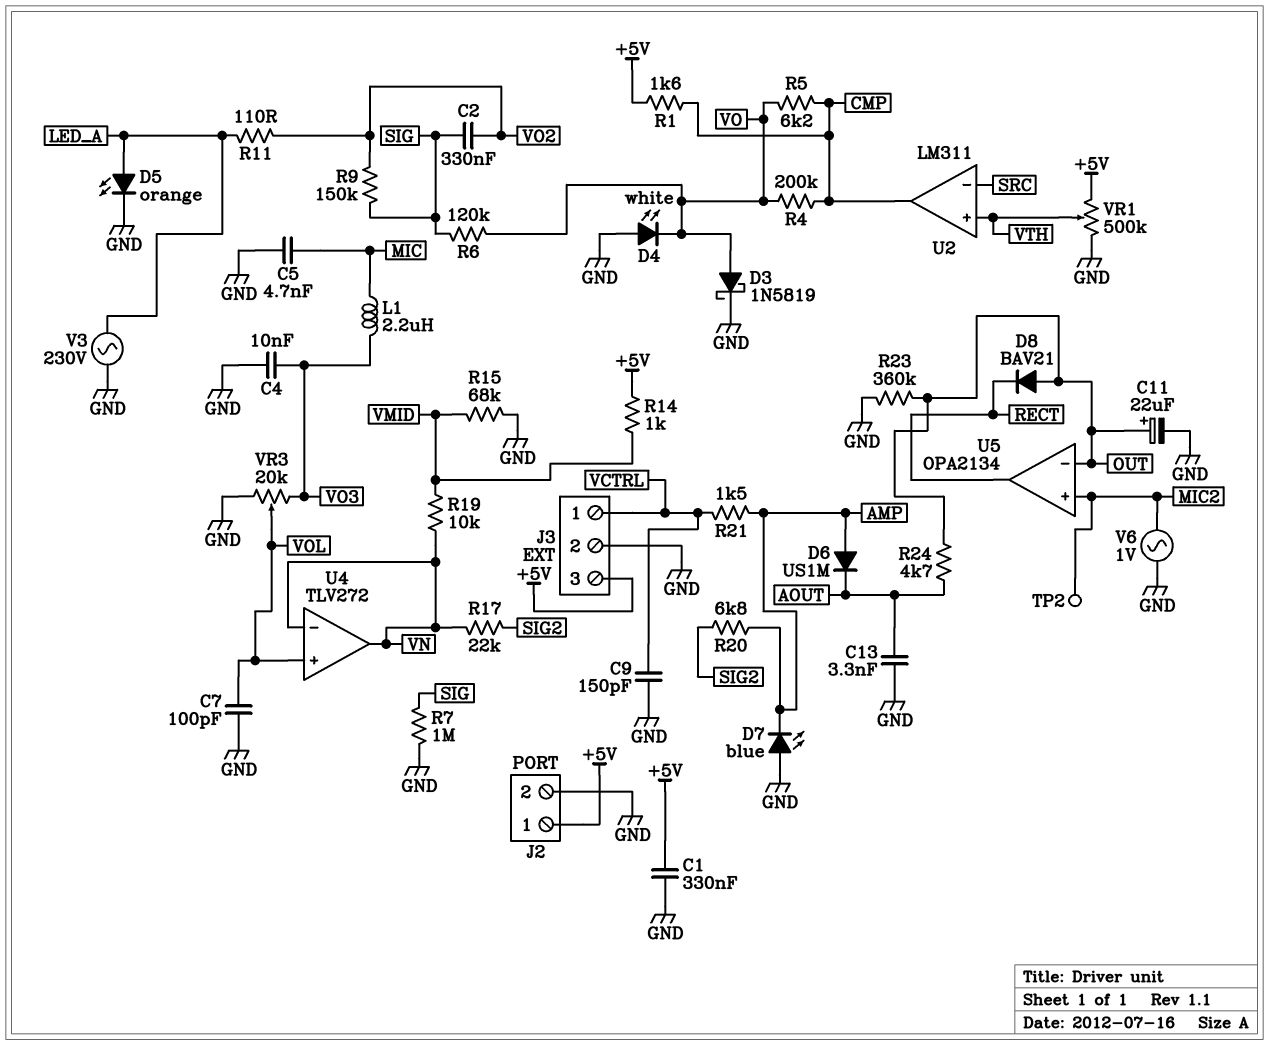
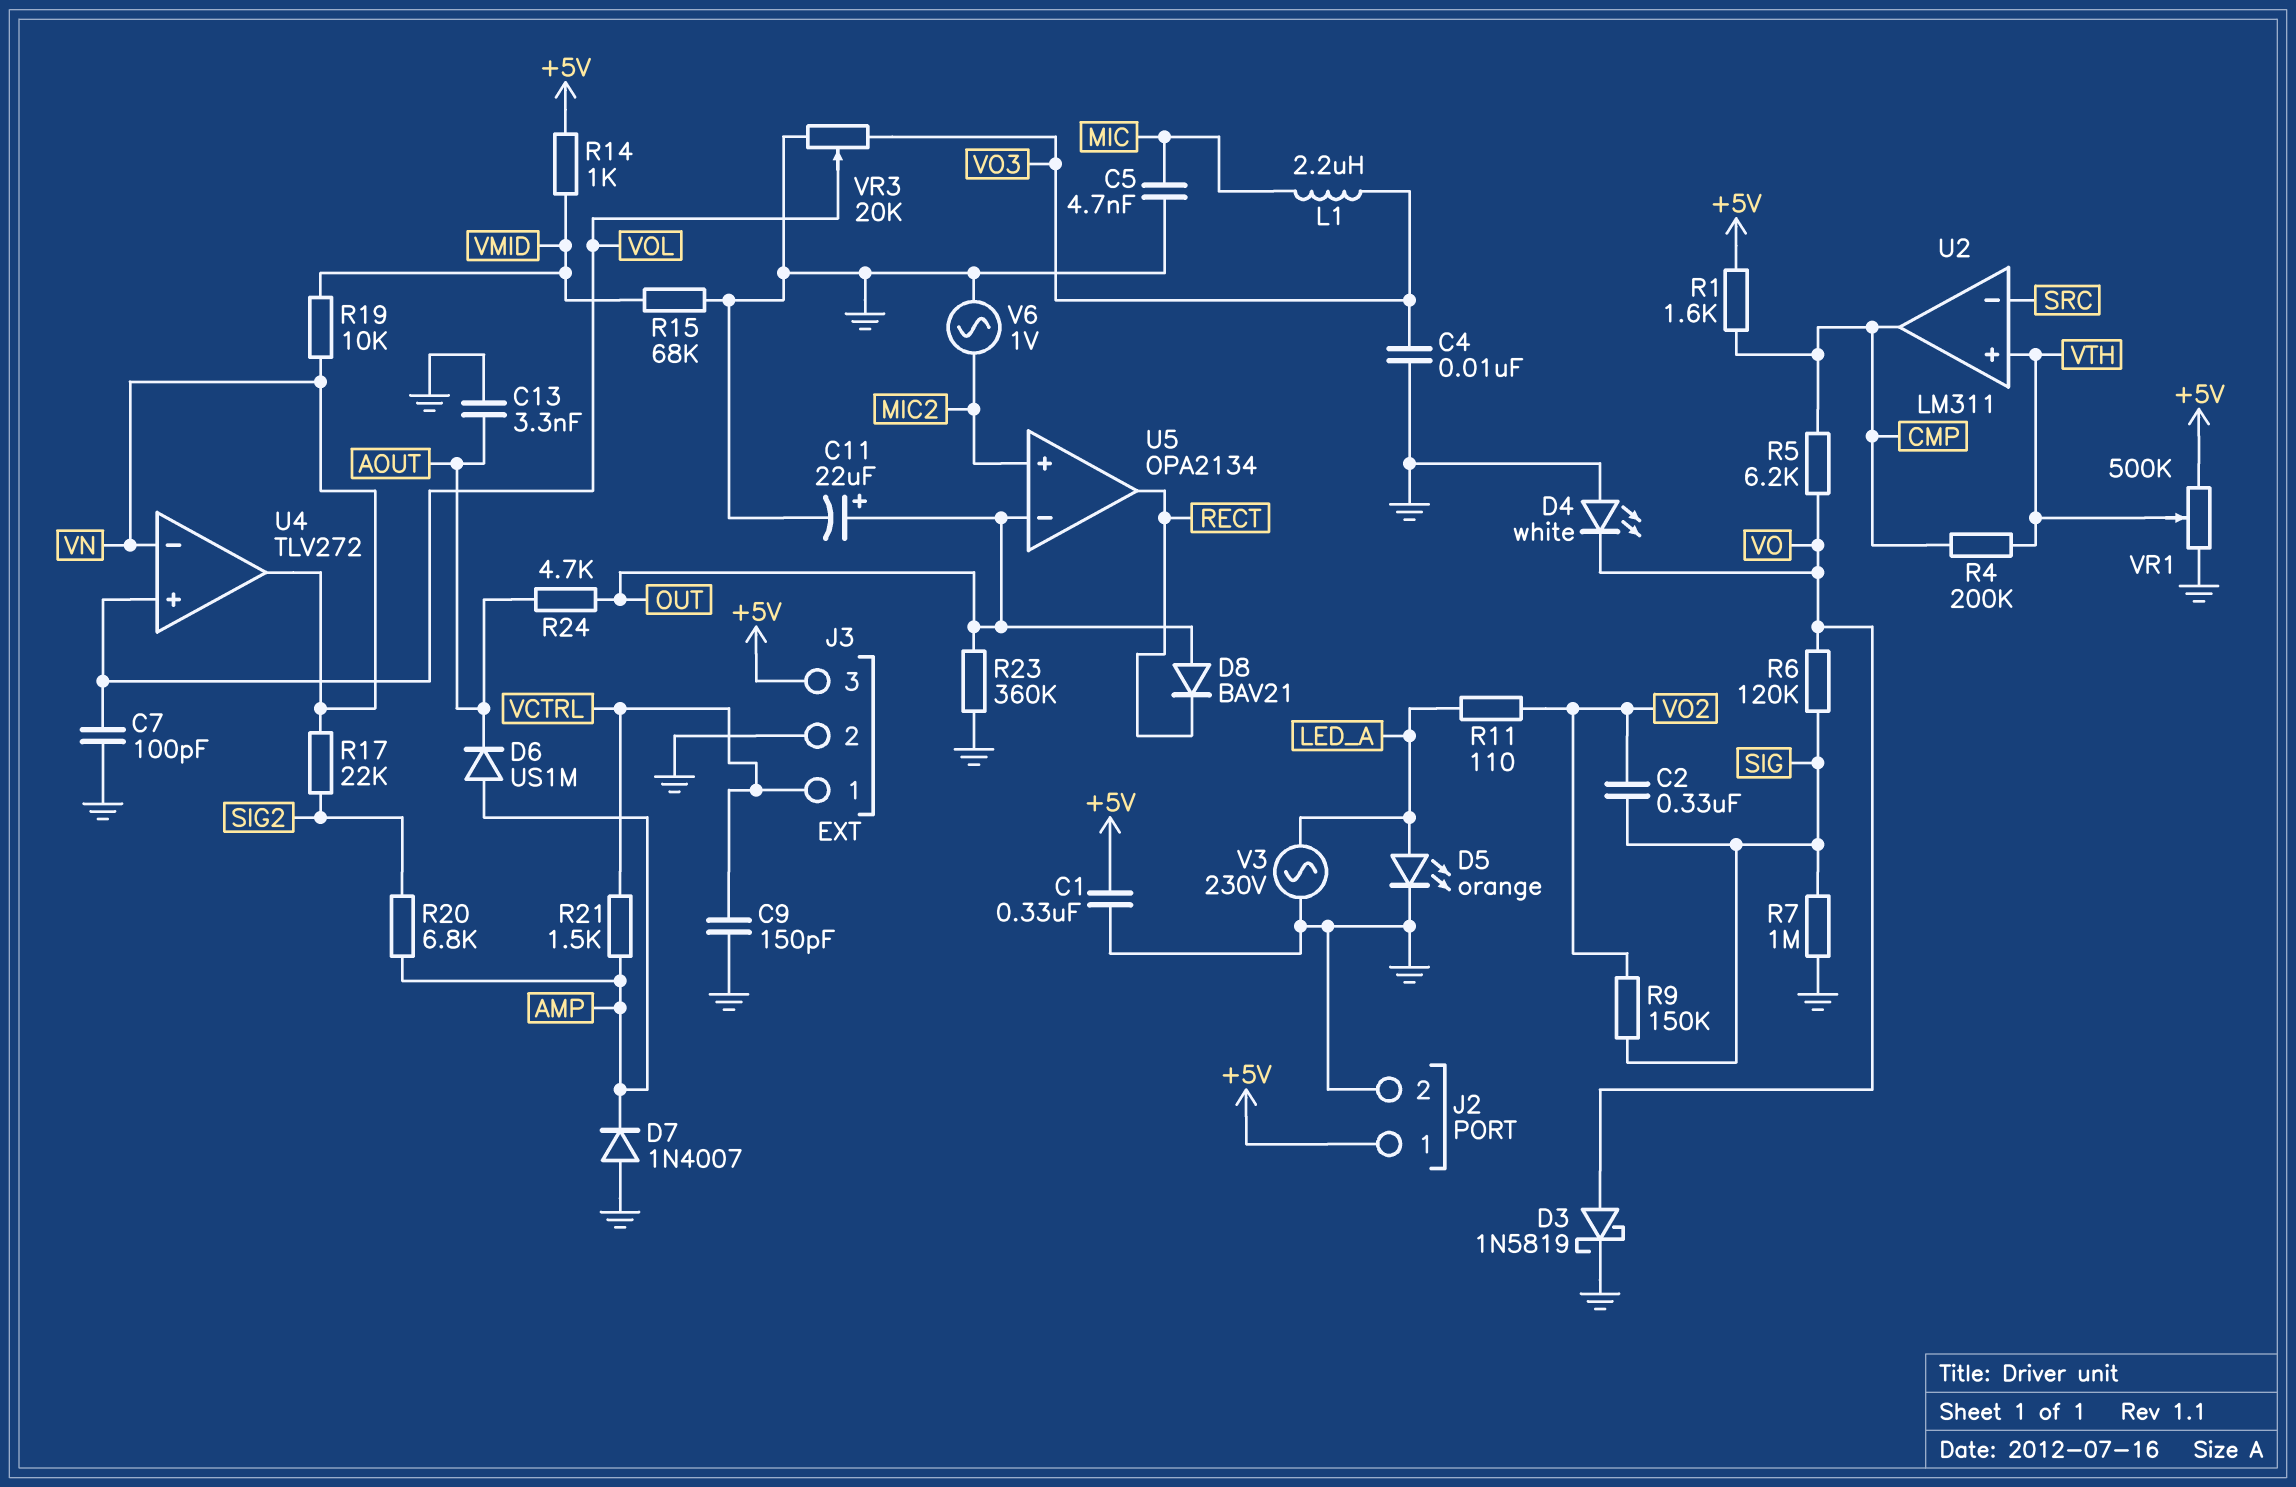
D7: LED blue (A GND, K AMP) -> diode 1N4007 (A GND, K AMP)
R4: 200k (CMP, VO) -> 200k (CMP, VTH)
TP2: test point (MIC2) -> none

